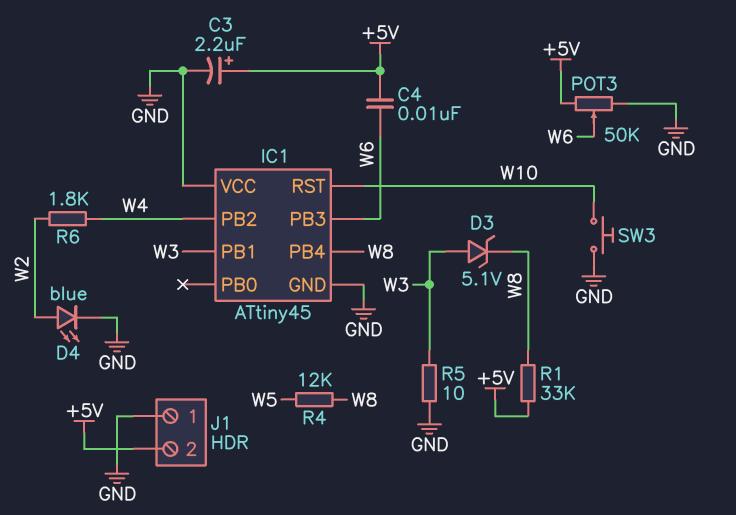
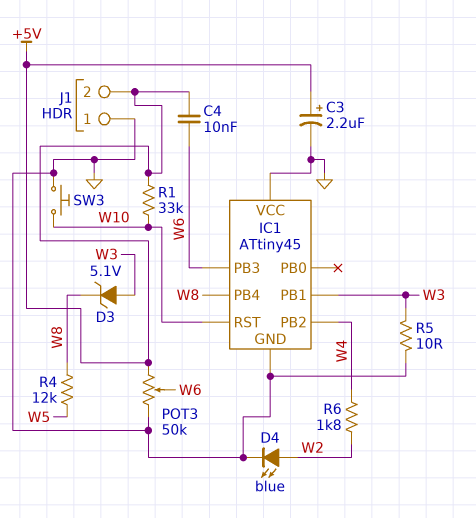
R1: 33k (+5V, W8) -> 33k (+5V, W10)

